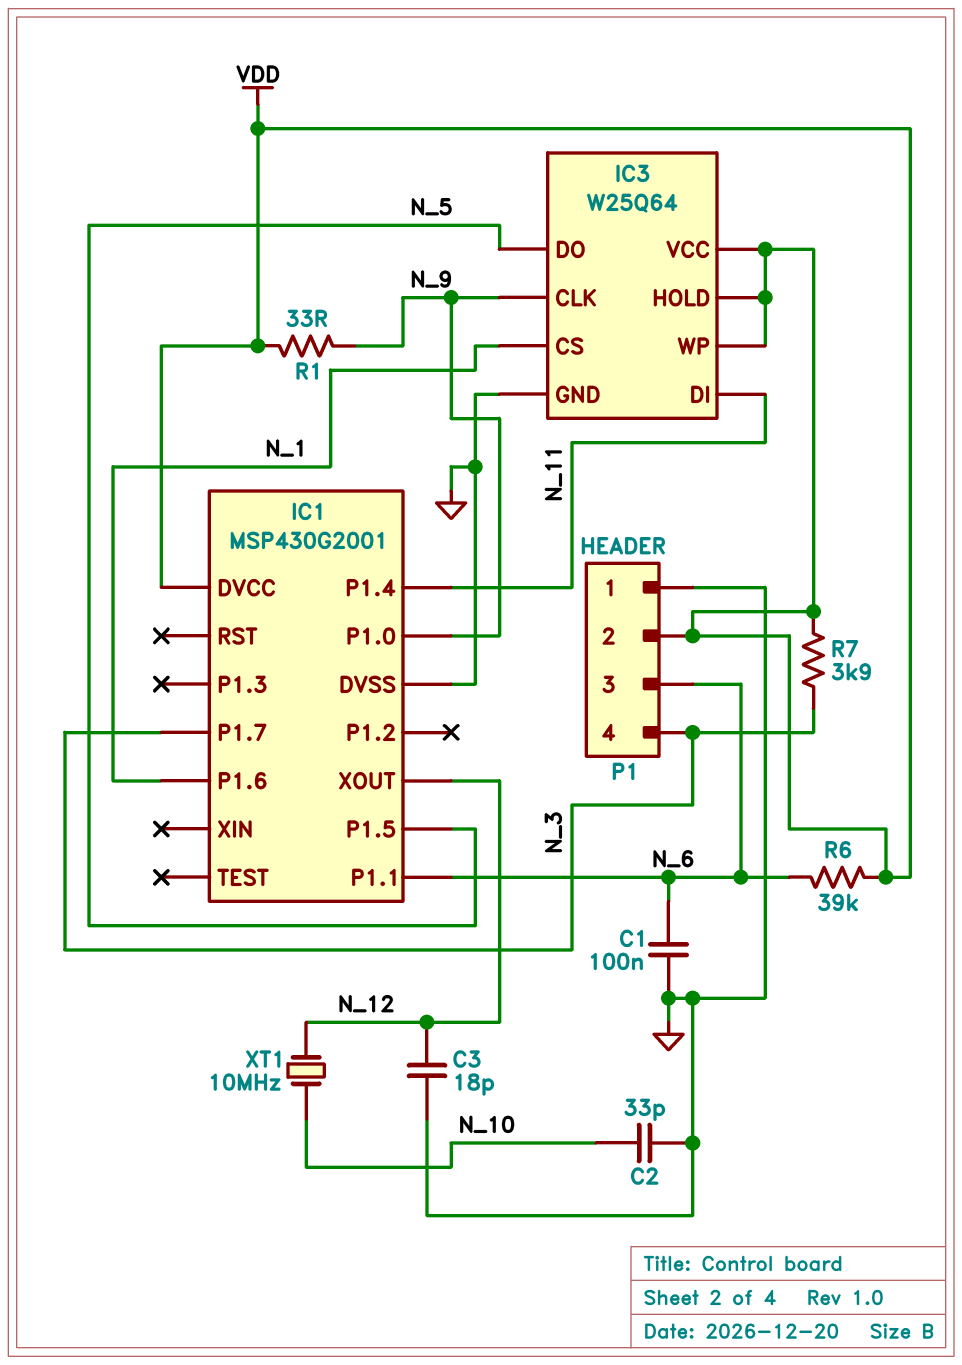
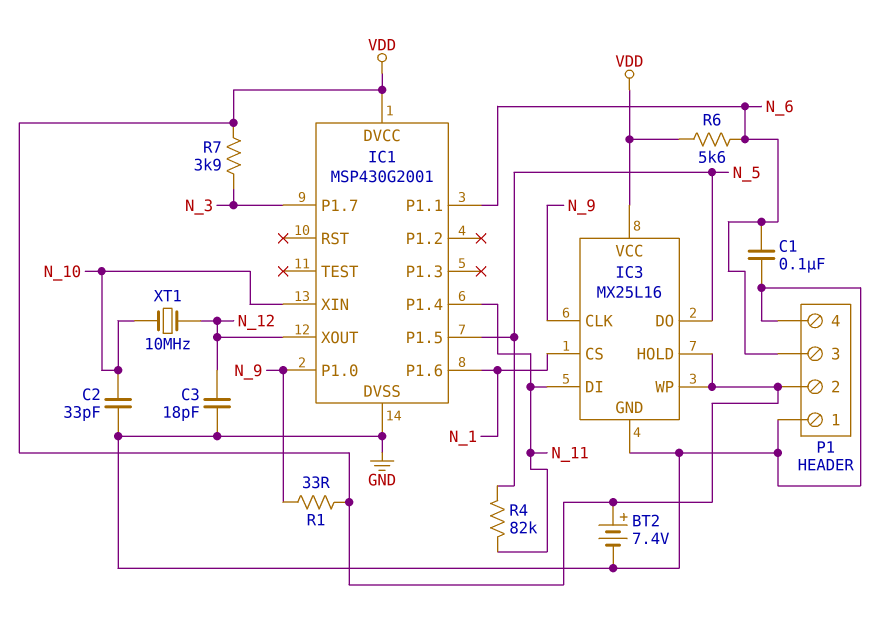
BT2: none -> 7.4V (plus VDD, minus GND)
IC1 pin XIN: none -> N_10
IC3: W25Q64 -> MX25L16
P1 pin 4: N_3 -> GND
R4: none -> 82k (N_5, N_11)
R6: 39k (N_6, VDD) -> 5.6k (N_6, VDD)

